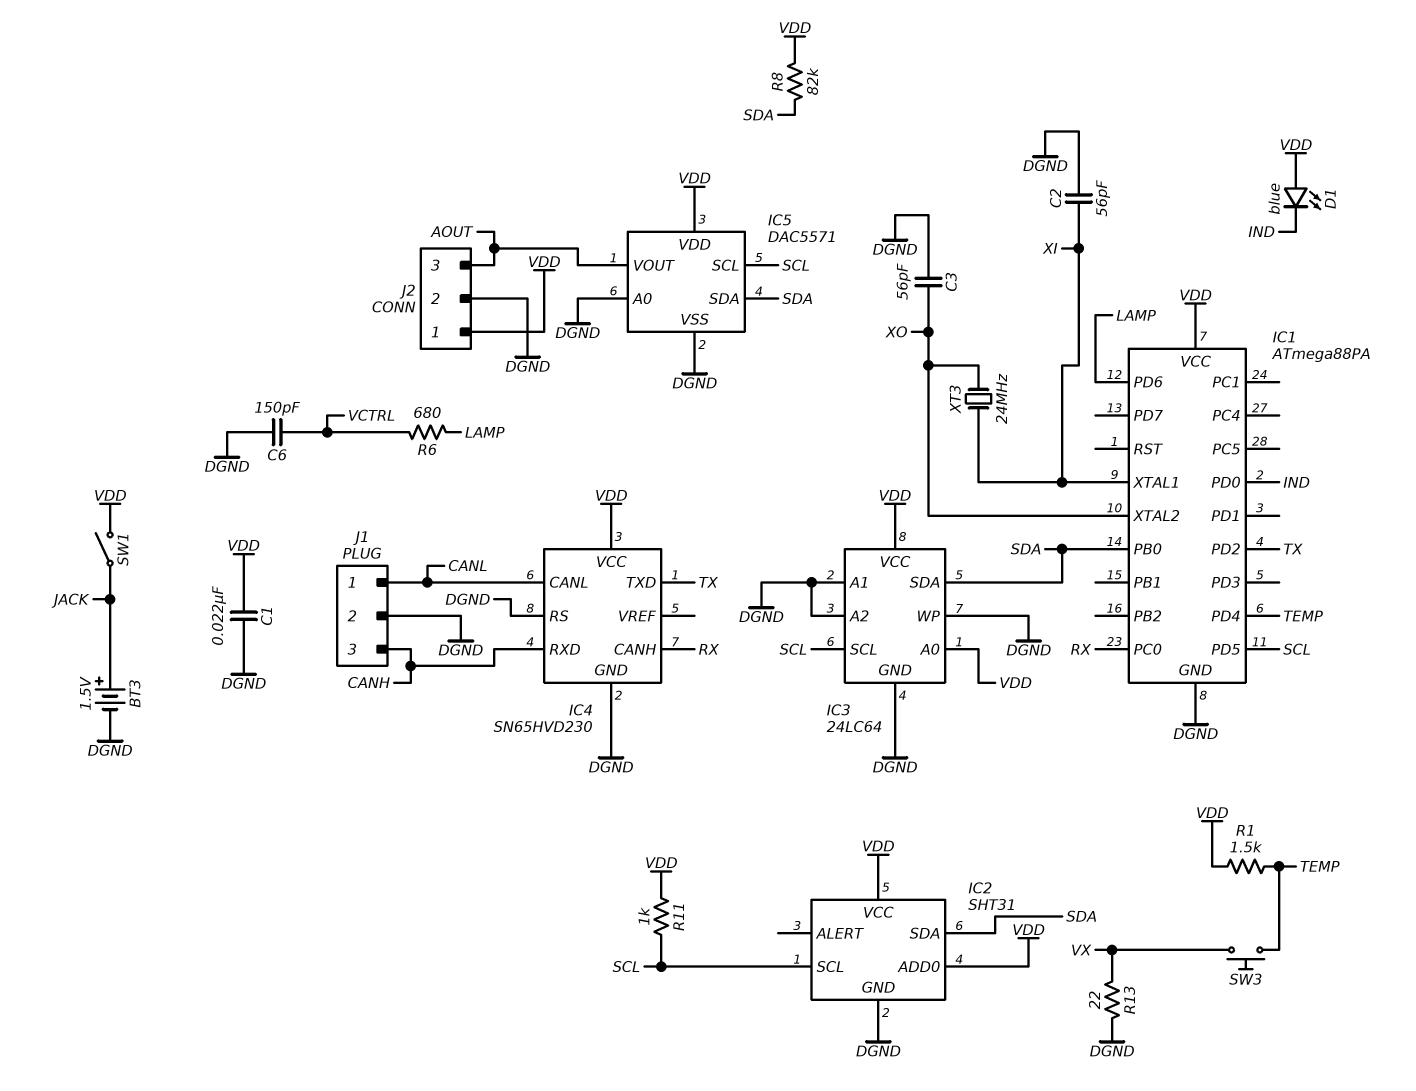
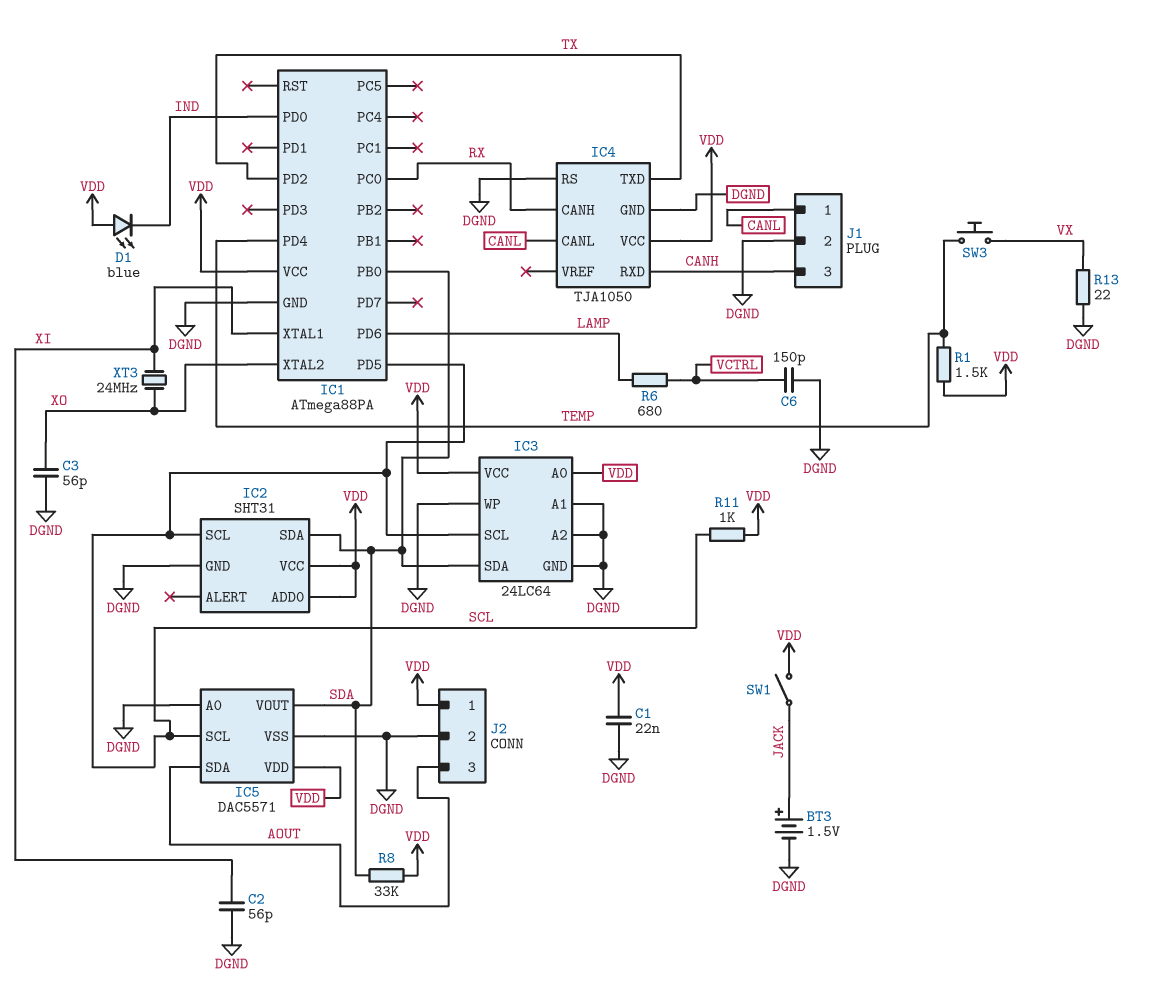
IC4: SN65HVD230 -> TJA1050
IC5 pin SDA: SDA -> AOUT
IC5 pin VOUT: AOUT -> SDA
R8: 82k (SDA, VDD) -> 33k (SDA, VDD)

